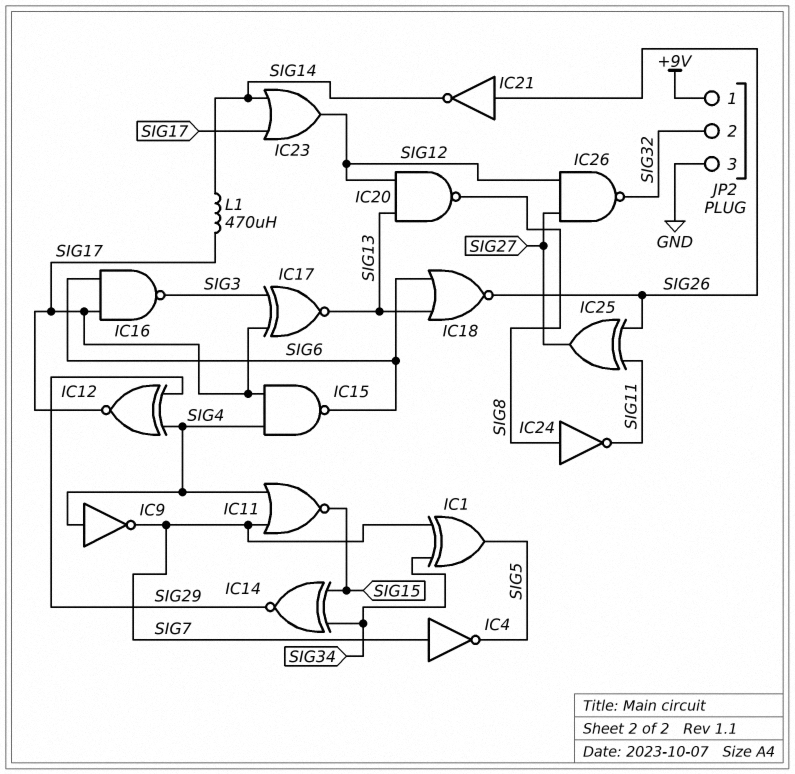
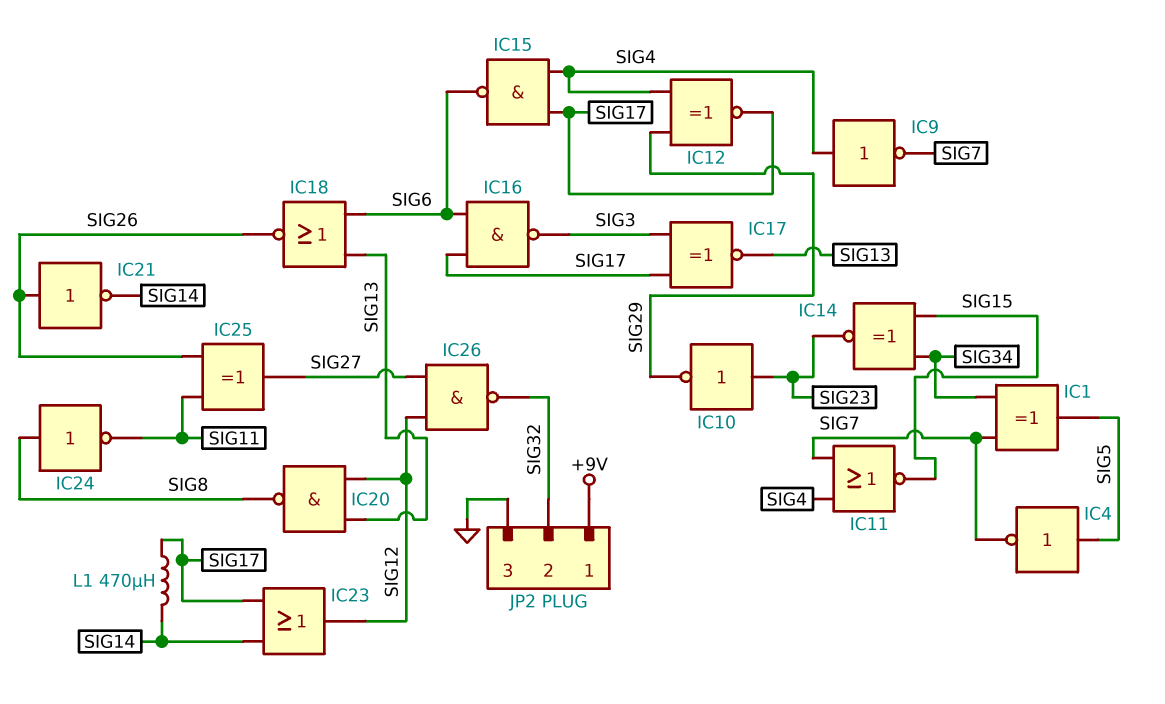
IC4: NOT (in SIG7, out SIG5) -> NOT (in SIG5, out SIG7)
IC10: none -> NOT (in SIG23, out SIG29)
IC14: XNOR (in SIG15, in SIG34, out SIG29) -> XNOR (in SIG15, in SIG34, out SIG23)

